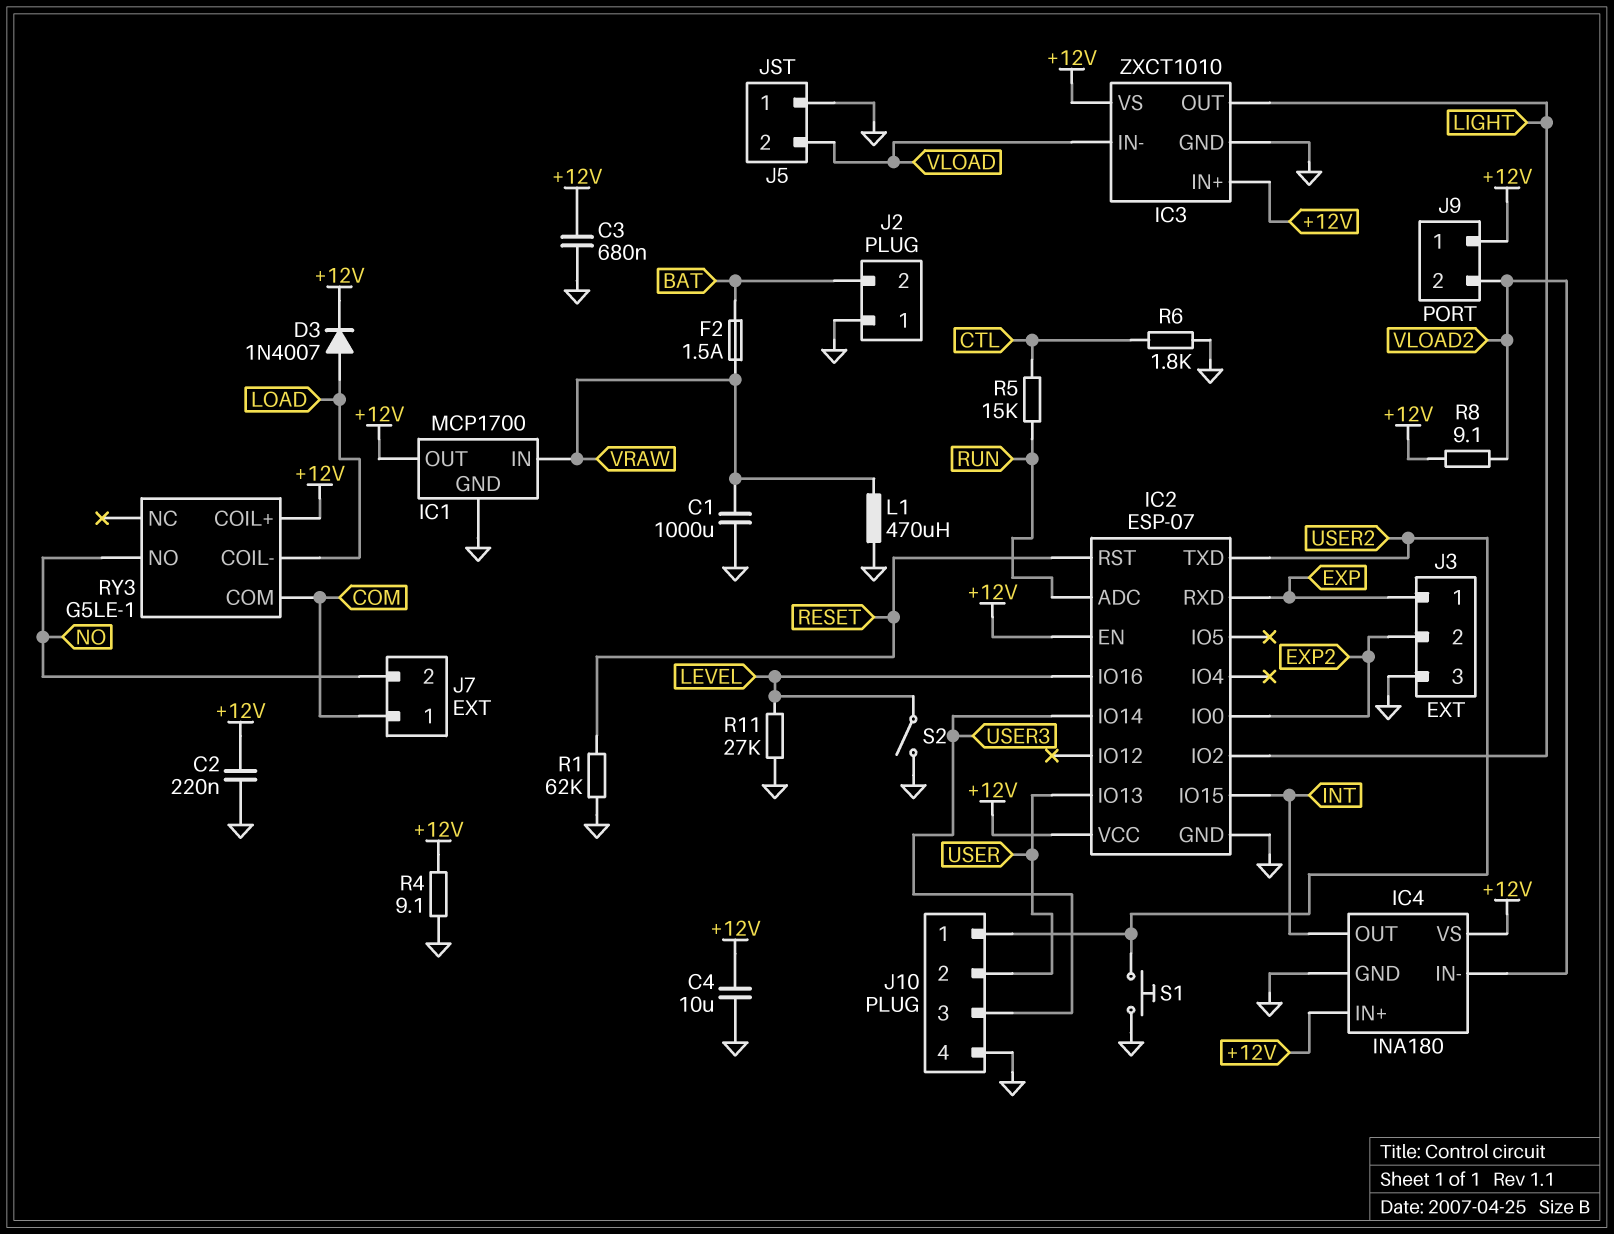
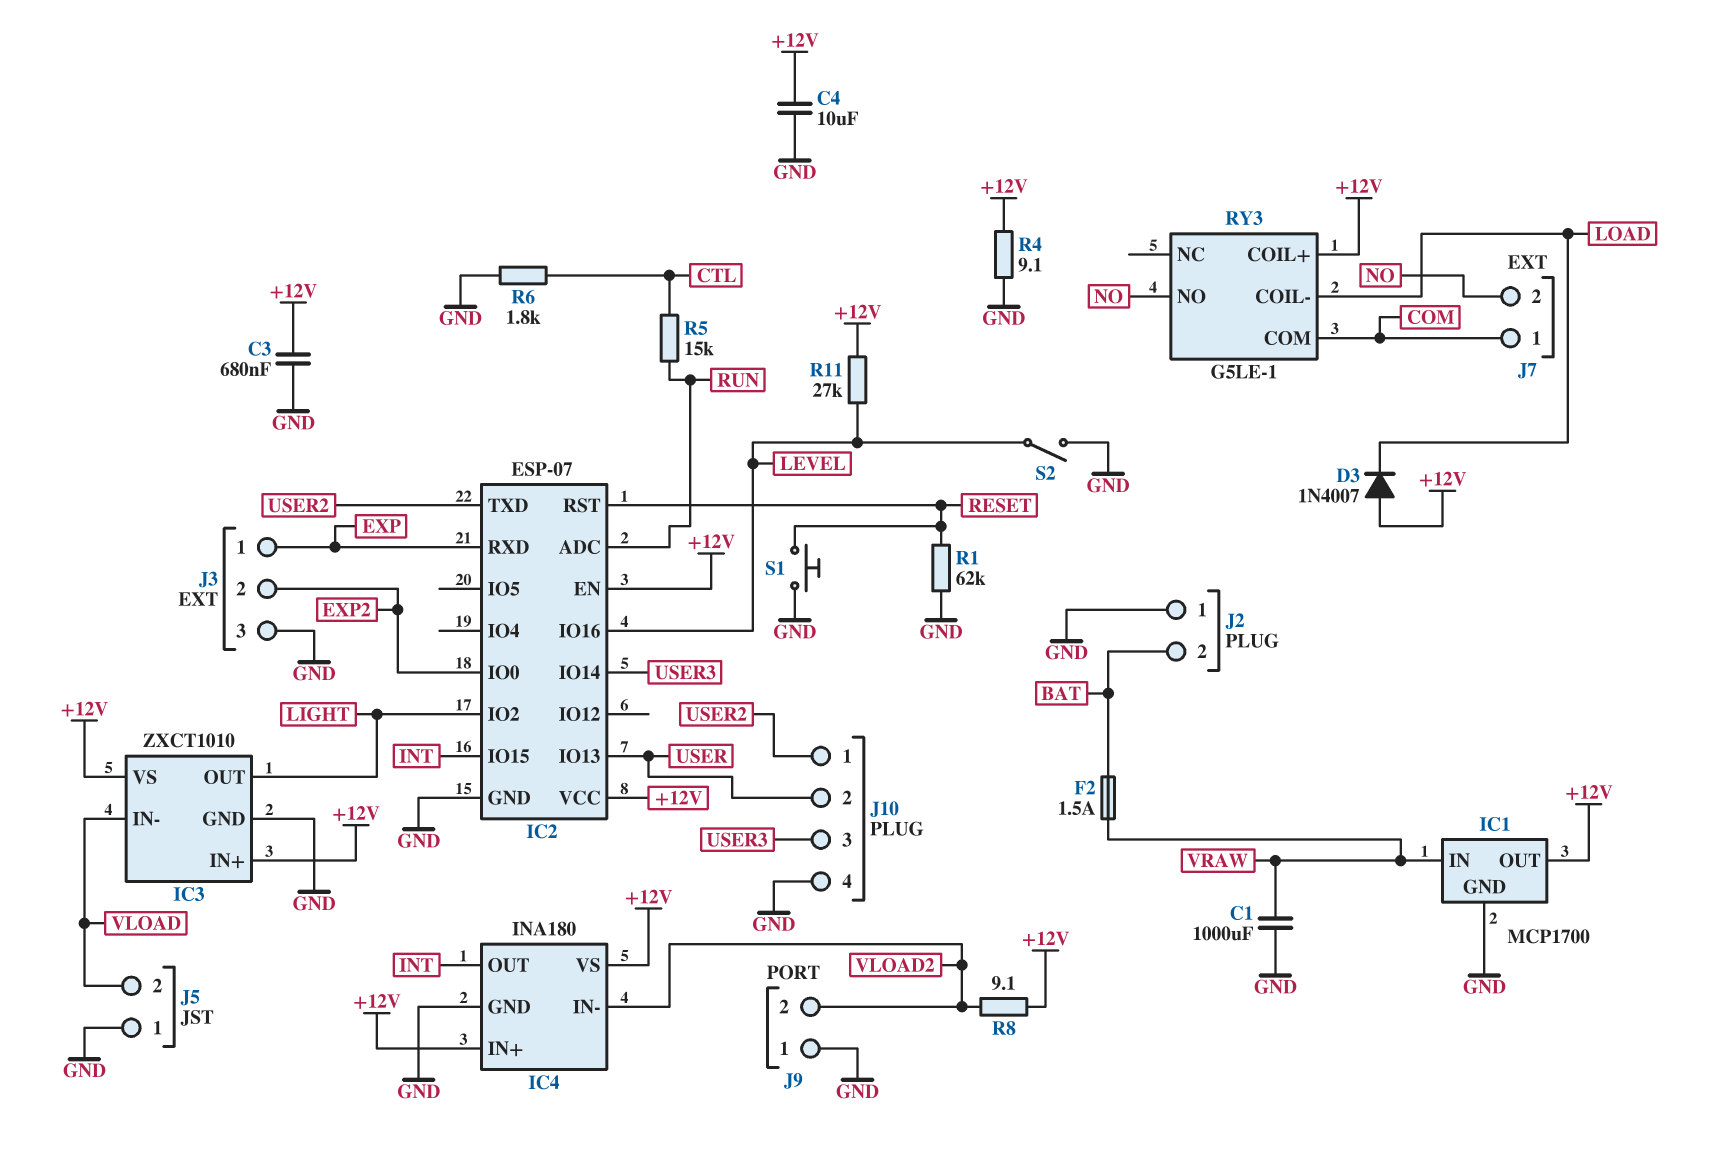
C2: 220nF (+12V, GND) -> none
D3: diode 1N4007 (A LOAD, K +12V) -> diode 1N4007 (A +12V, K LOAD)
J9 pin 1: +12V -> GND
L1: 470uH (GND, VRAW) -> none
R11: 27k (GND, LEVEL) -> 27k (+12V, LEVEL)
S1: button (GND, USER2) -> button (GND, RESET)

